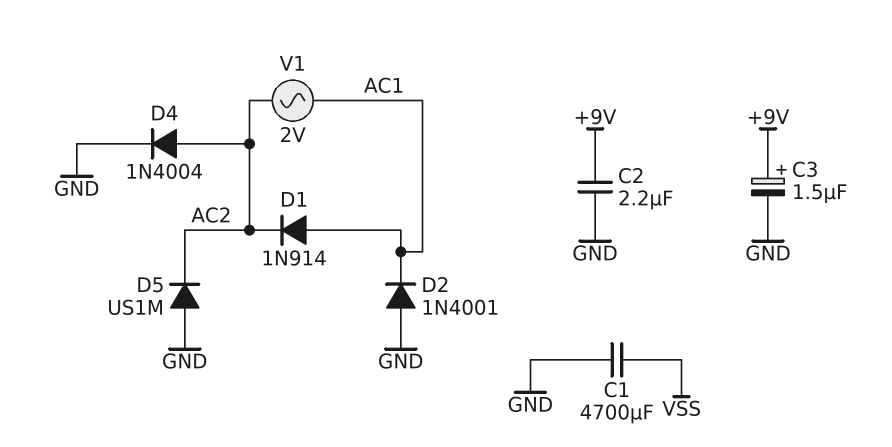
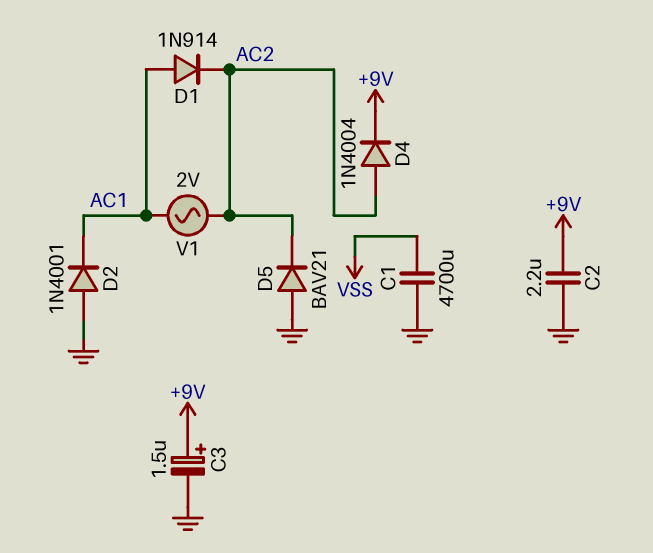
D4: diode 1N4004 (A AC2, K GND) -> diode 1N4004 (A AC2, K +9V)
D5: diode US1M (A GND, K AC2) -> diode BAV21 (A GND, K AC2)

